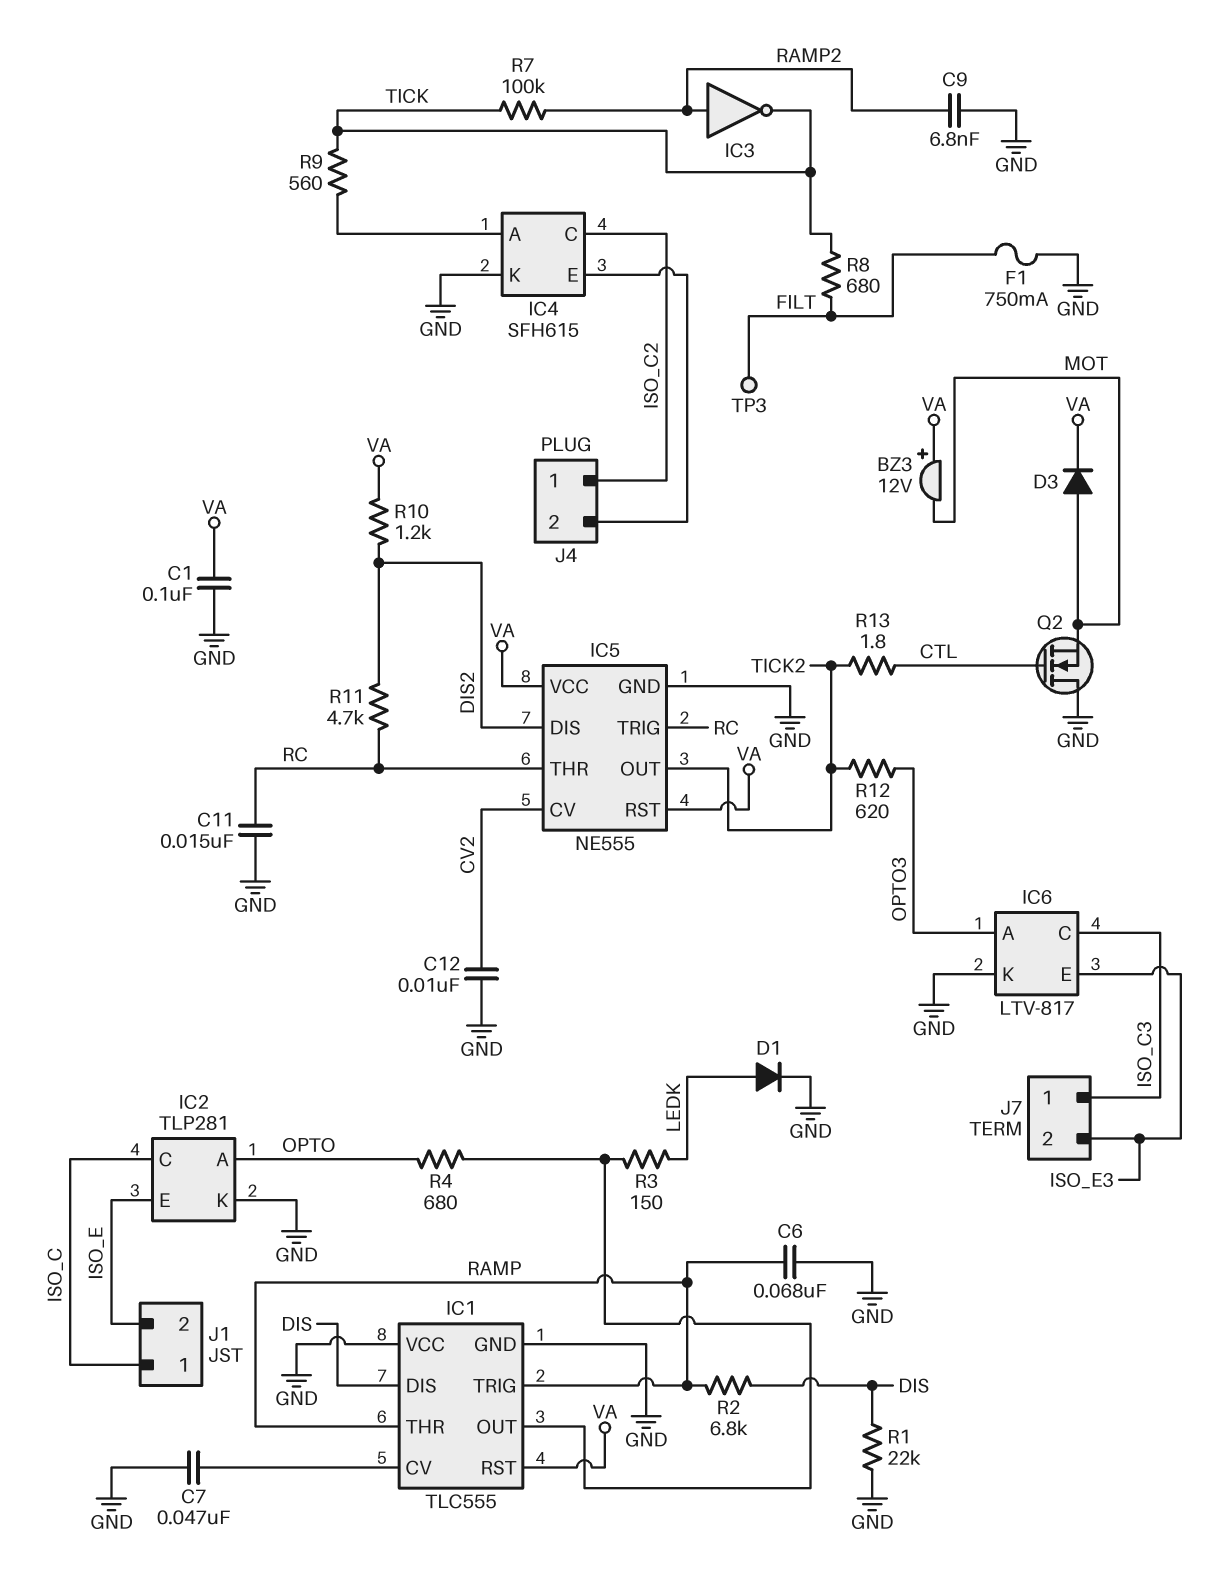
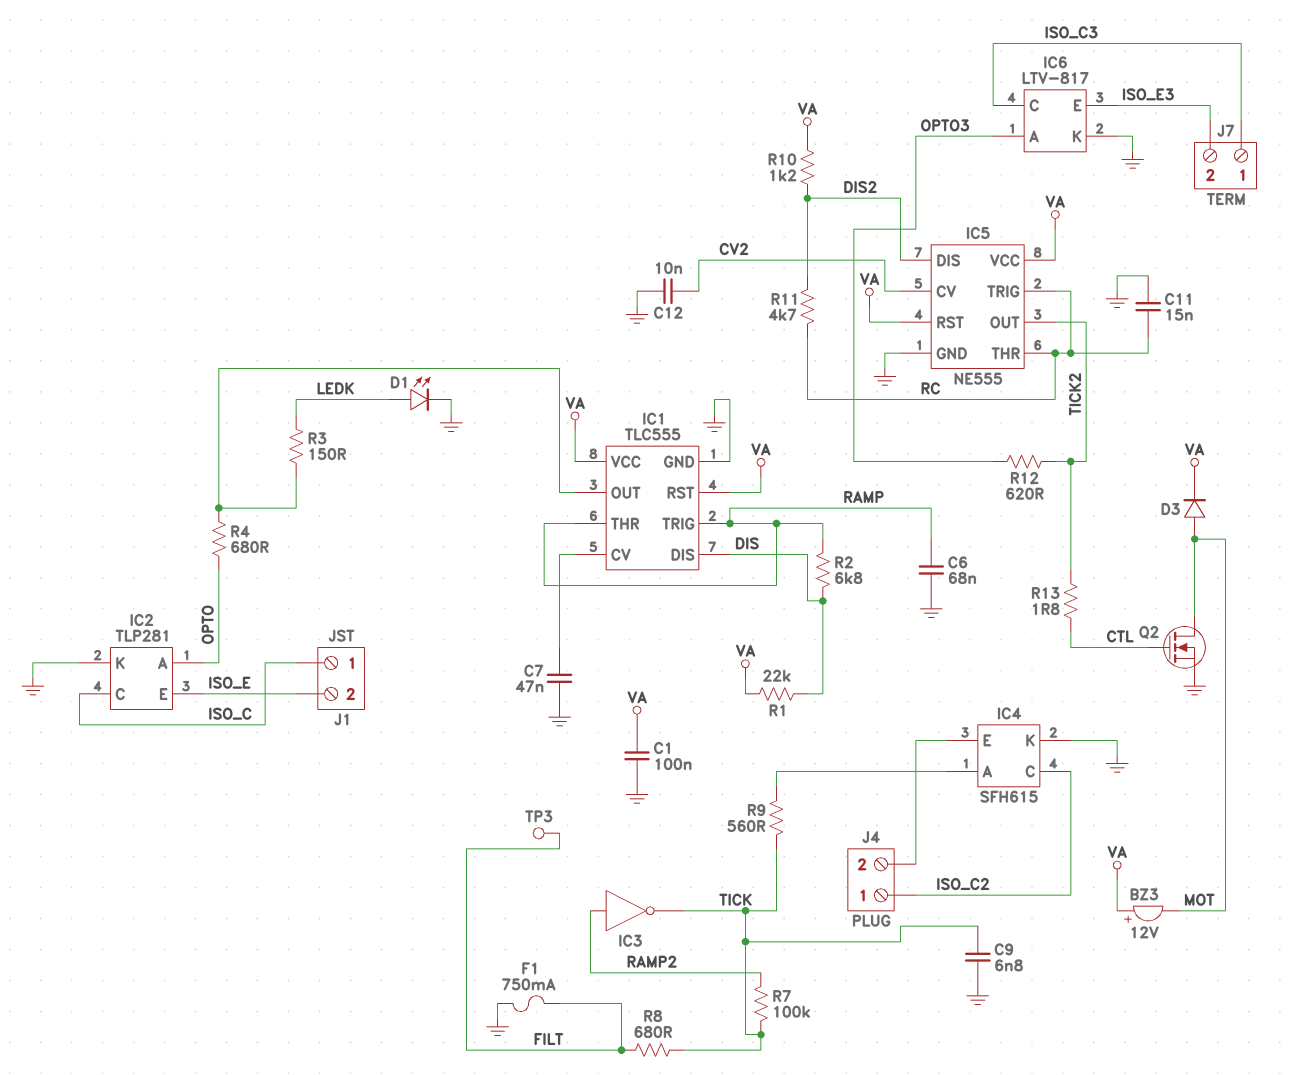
C9: 6.8nF (GND, RAMP2) -> 6.8nF (GND, TICK)
D1: diode (A LEDK, K GND) -> LED (A LEDK, K GND)
IC1 pin VCC: GND -> VA
Q2: NMOS (G CTL, D GND, S MOT) -> NMOS (G CTL, D MOT, S GND)
R1: 22k (DIS, GND) -> 22k (DIS, VA)

